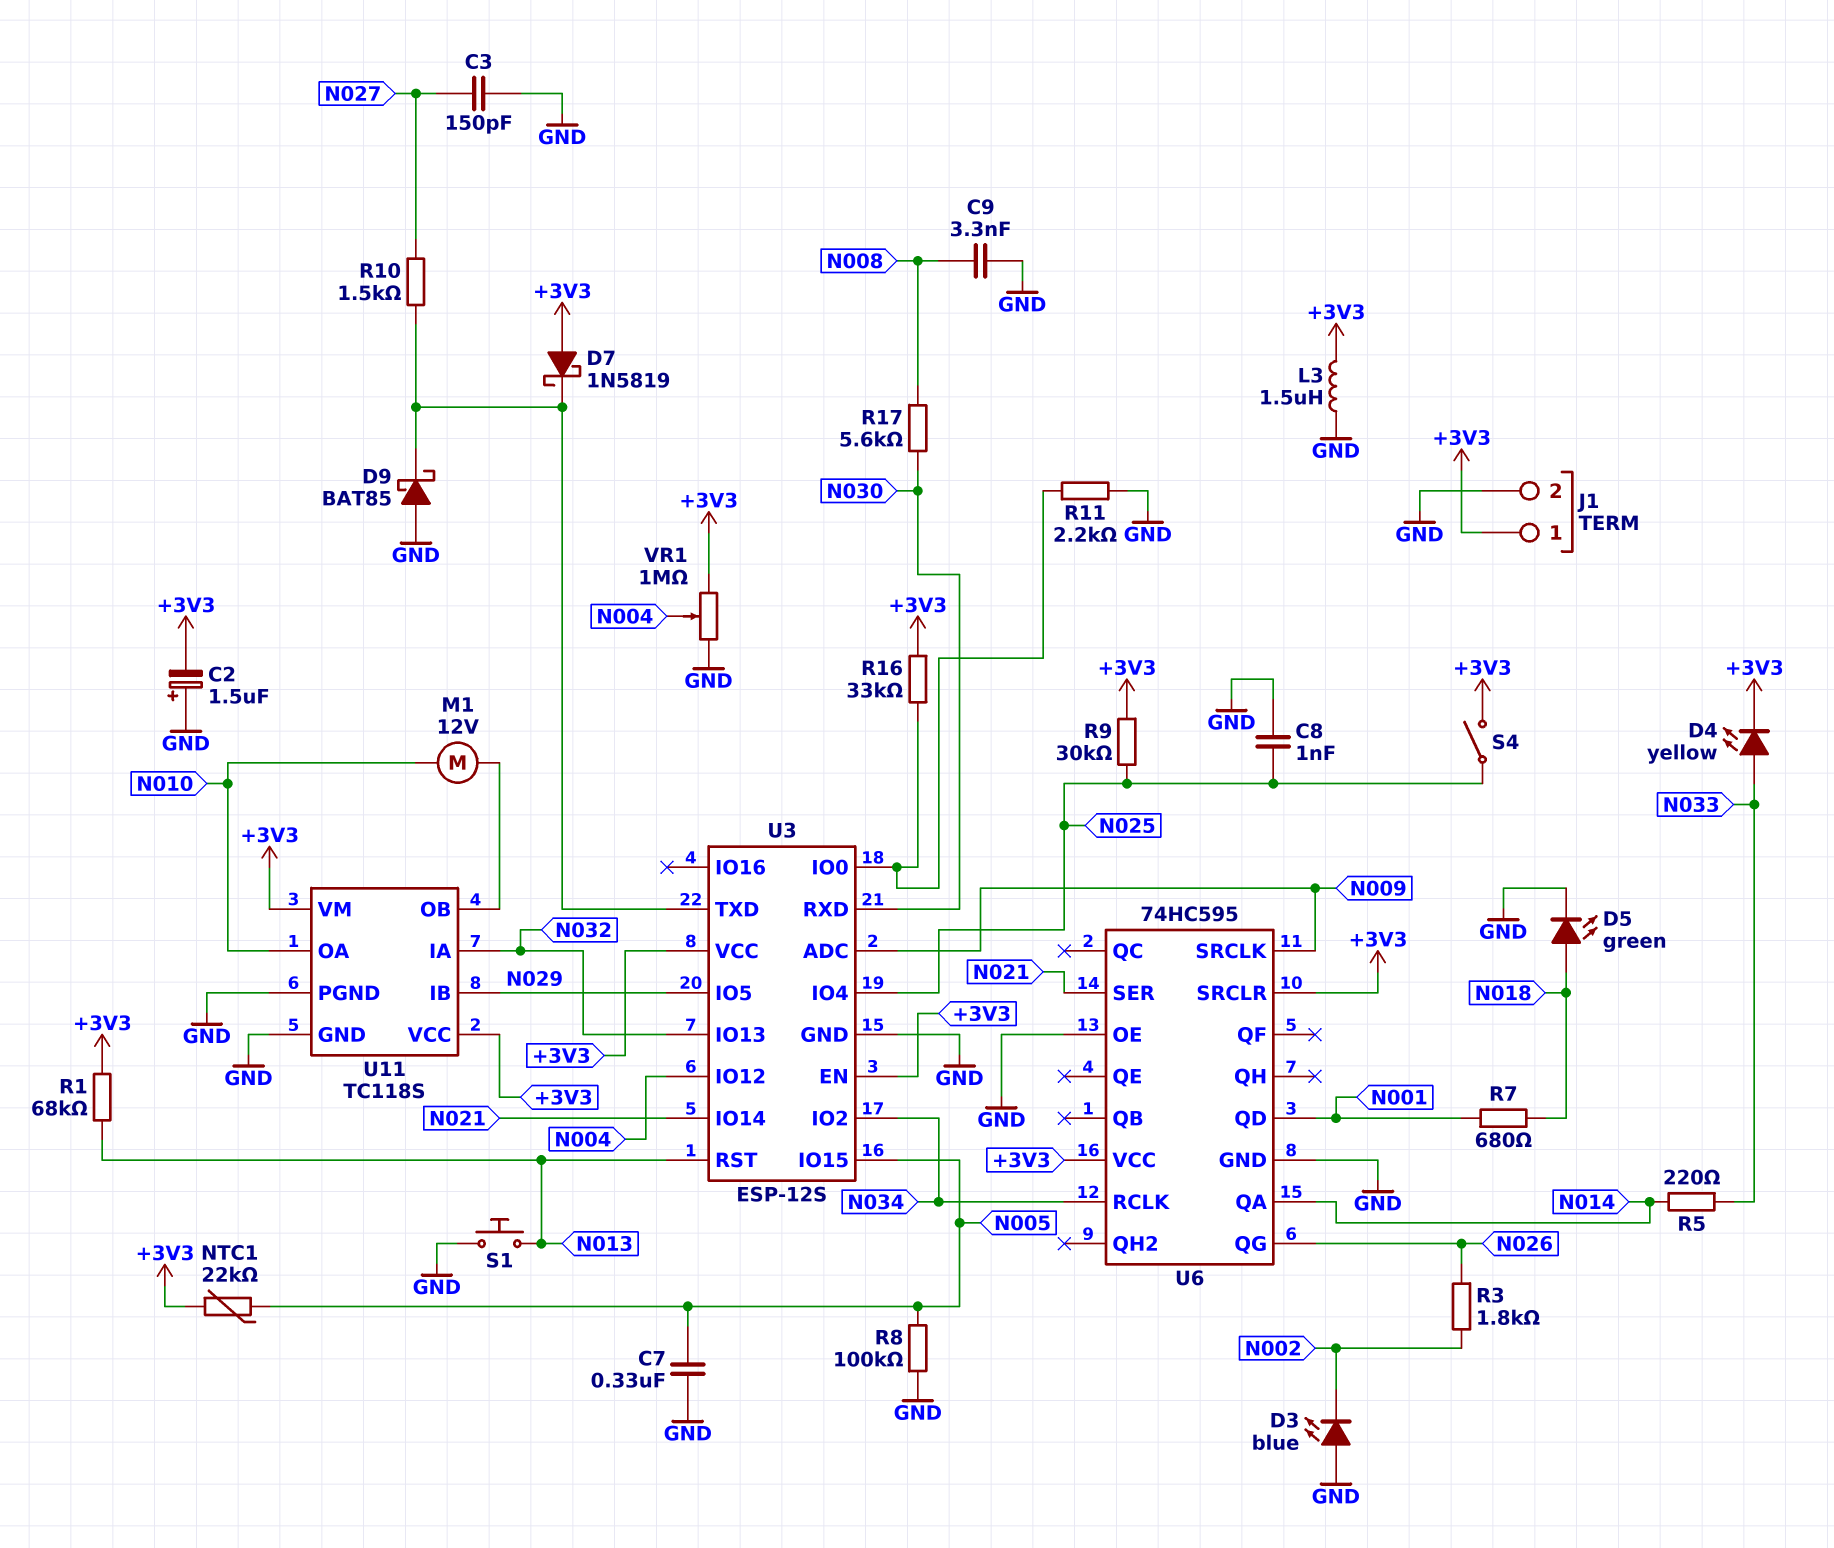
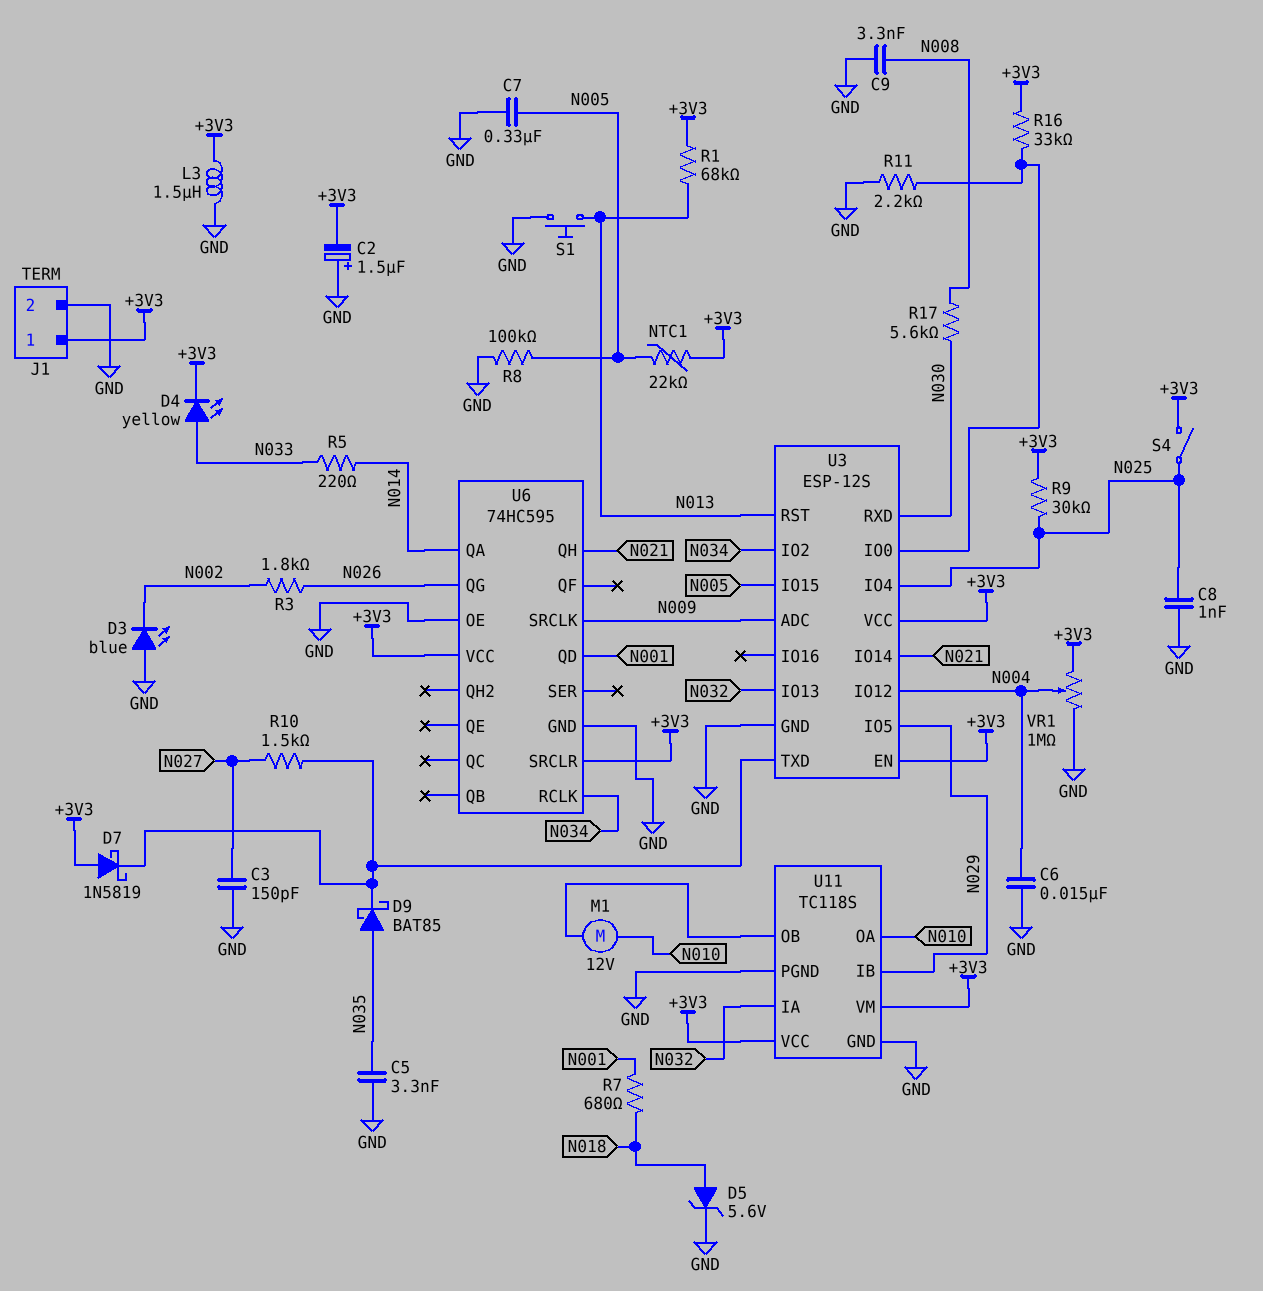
C5: none -> 3.3nF (GND, N035)
C6: none -> 15nF (GND, N004)
D5: LED green (A N018, K GND) -> zener 5.6V (A N018, K GND)
D9: schottky BAT85 (A GND, K U3/TXD) -> schottky BAT85 (A N035, K U3/TXD)
U6 pin QH: none -> N021
U6 pin SER: N021 -> none

